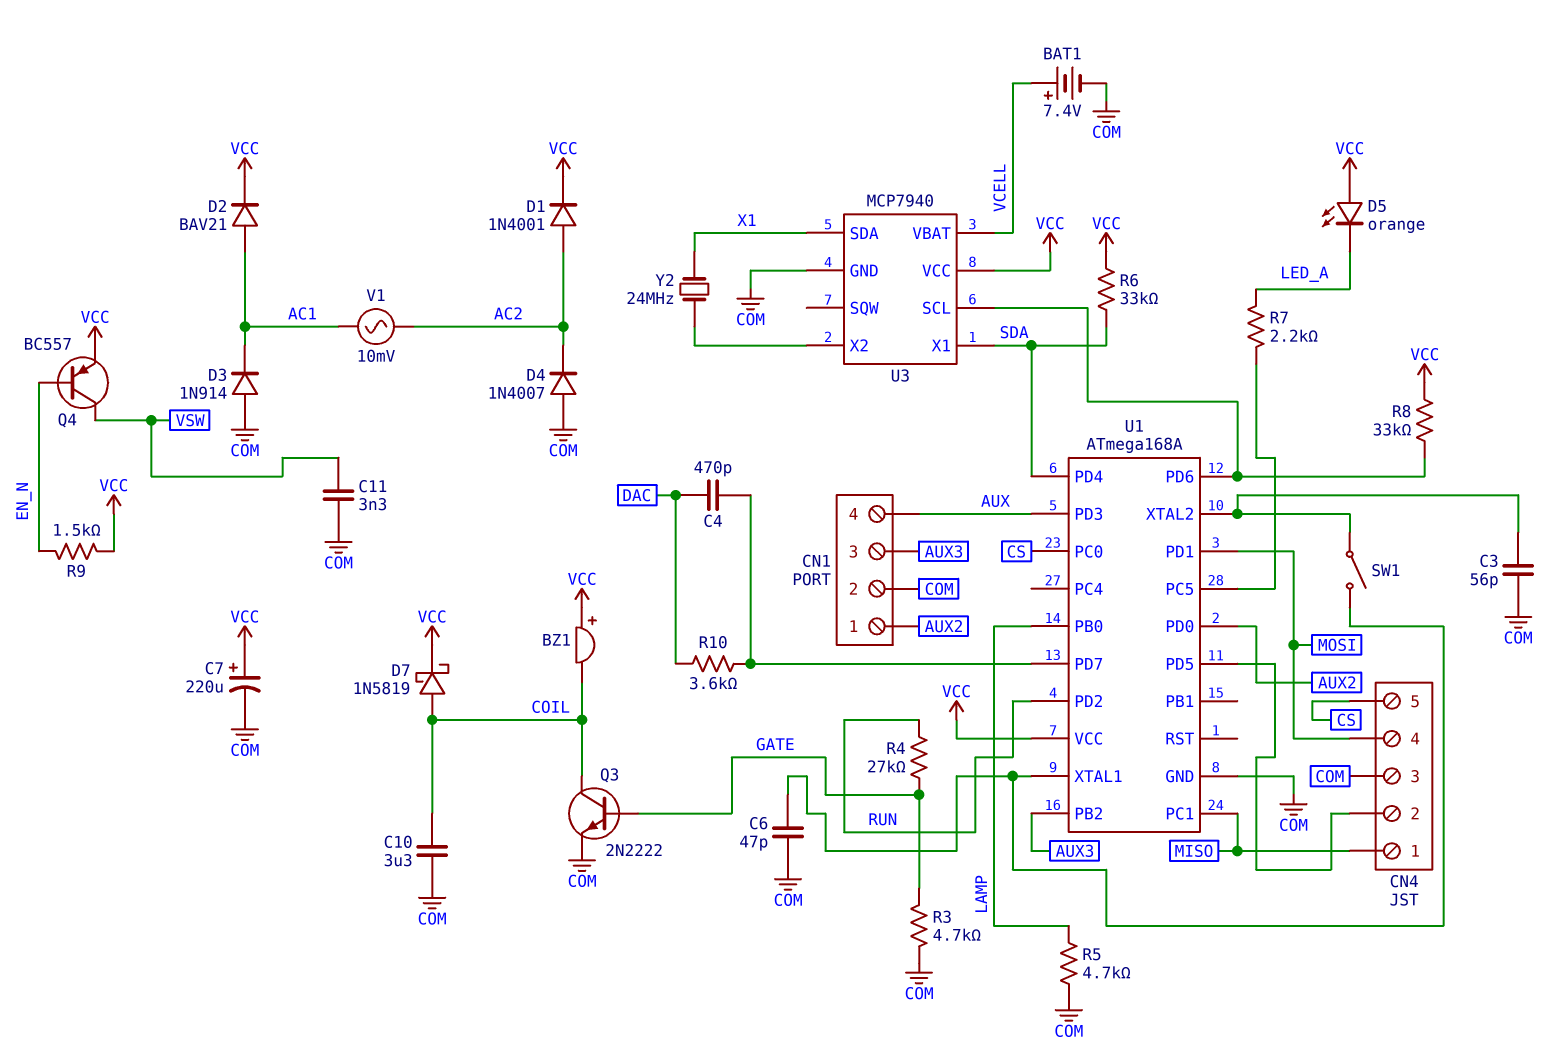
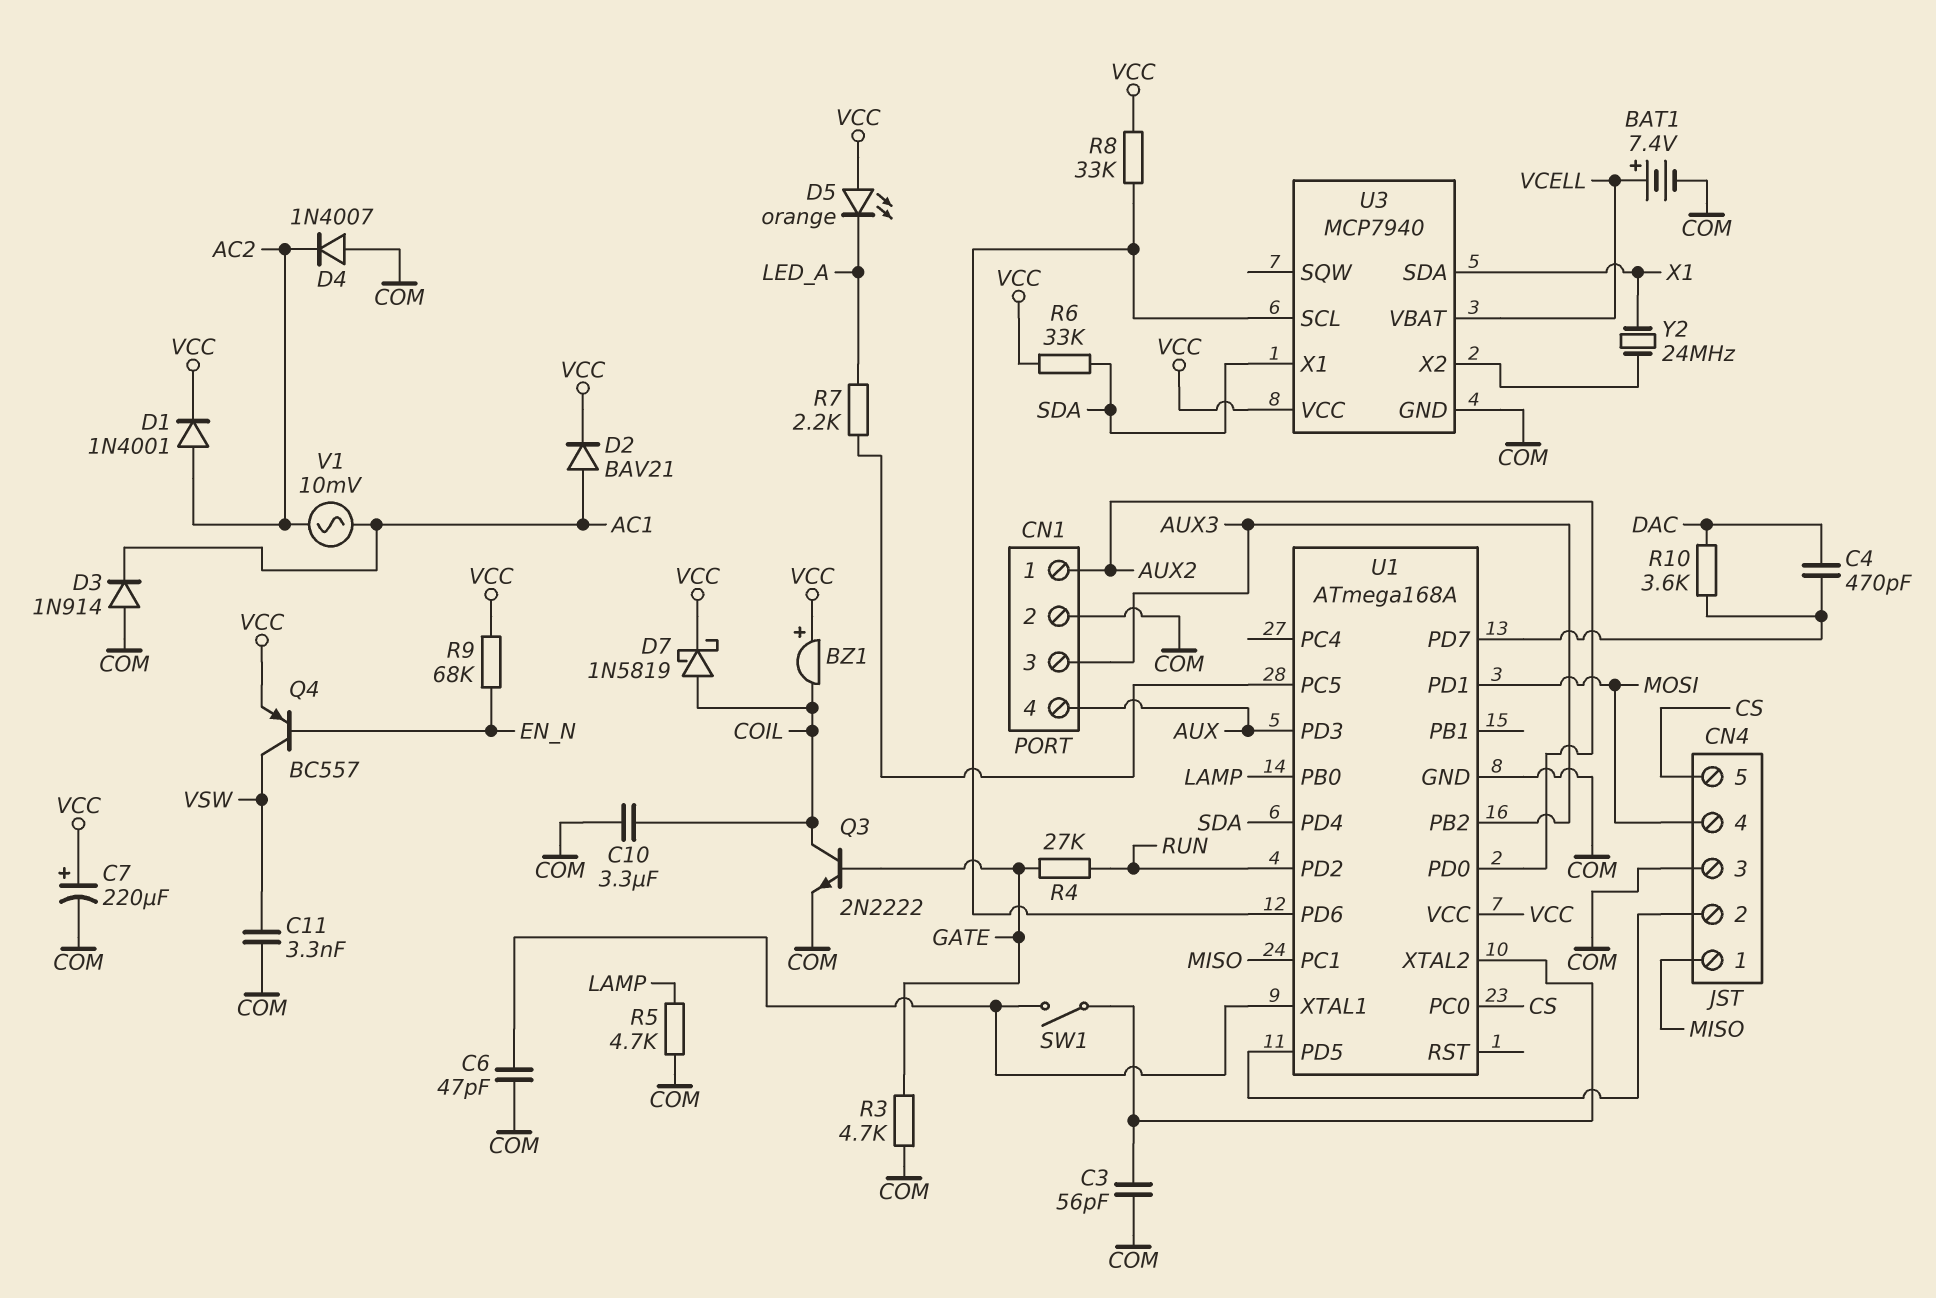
R9: 1.5k (EN_N, VCC) -> 68k (EN_N, VCC)

